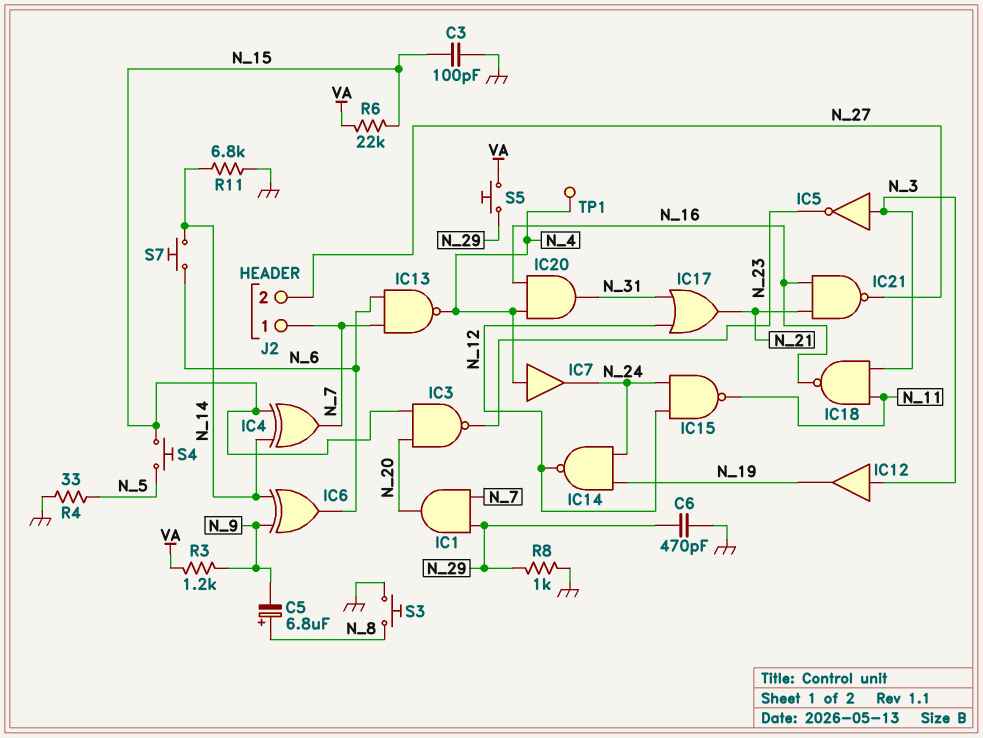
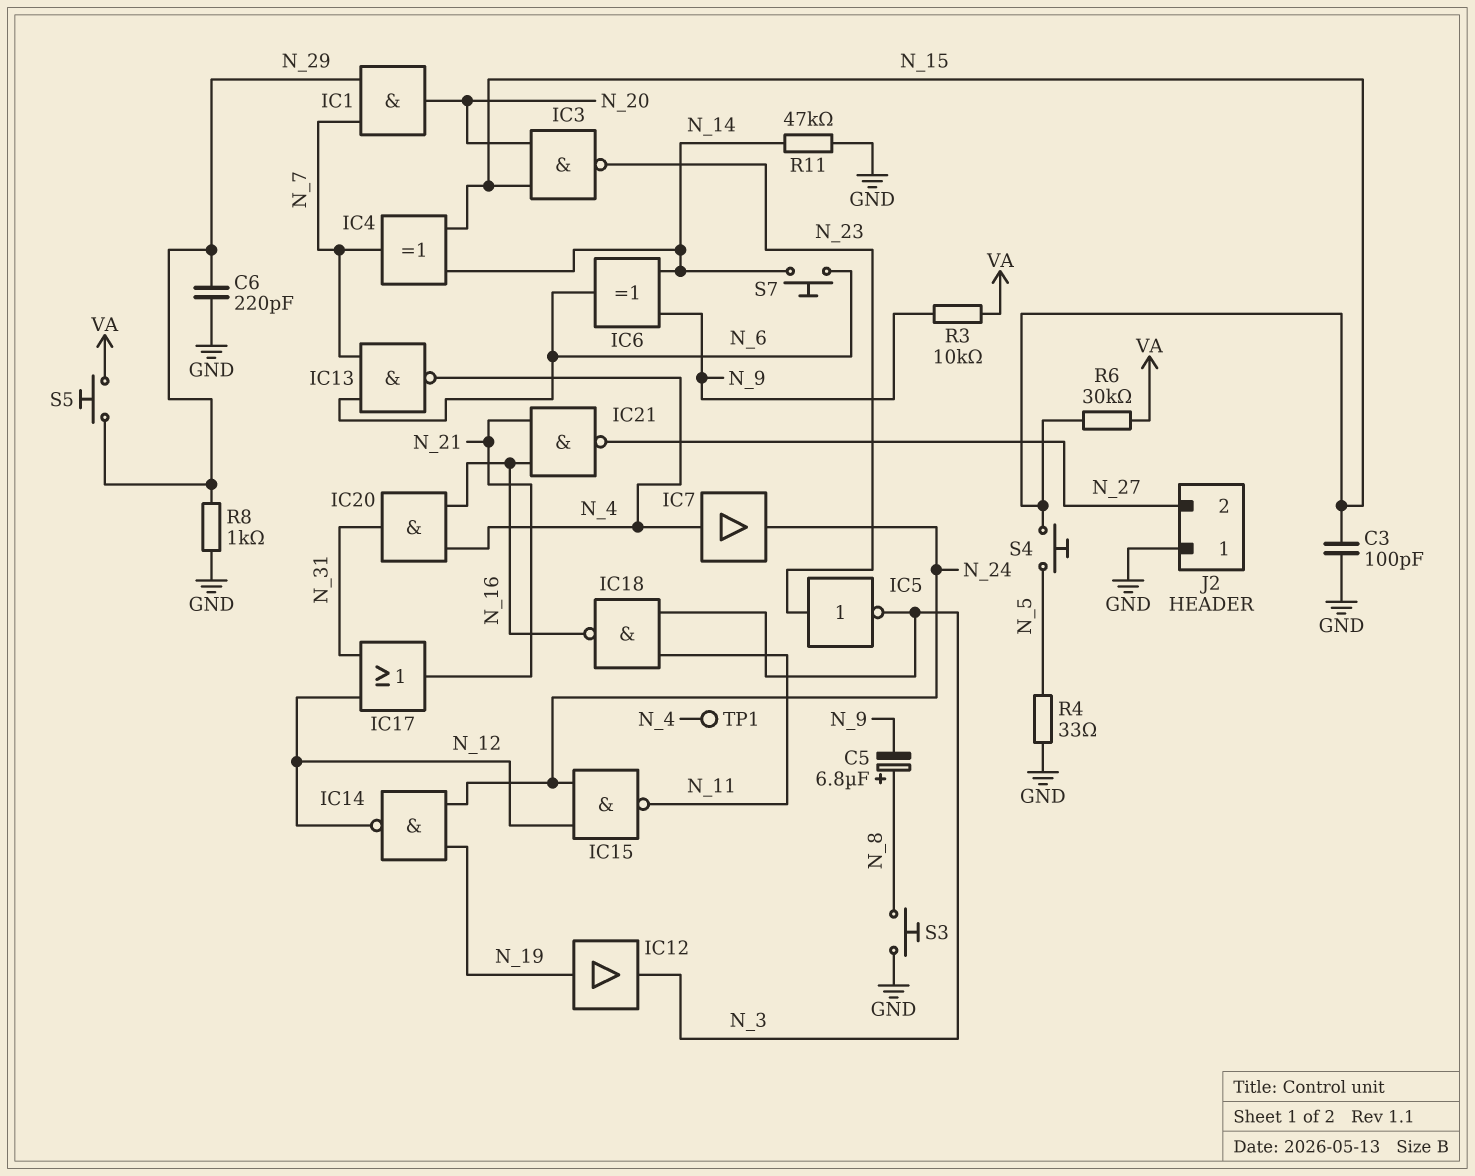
C6: 470pF (GND, N_29) -> 220pF (GND, N_29)
IC5: NOT (in N_3, out N_23) -> NOT (in N_23, out N_3)
IC12: buffer (in N_3, out N_19) -> buffer (in N_19, out N_3)
J2 pin 1: N_7 -> GND
R3: 1.2k (N_9, VA) -> 10k (N_9, VA)
R6: 22k (N_15, VA) -> 30k (N_15, VA)
R11: 6.8k (GND, N_14) -> 47k (GND, N_14)

